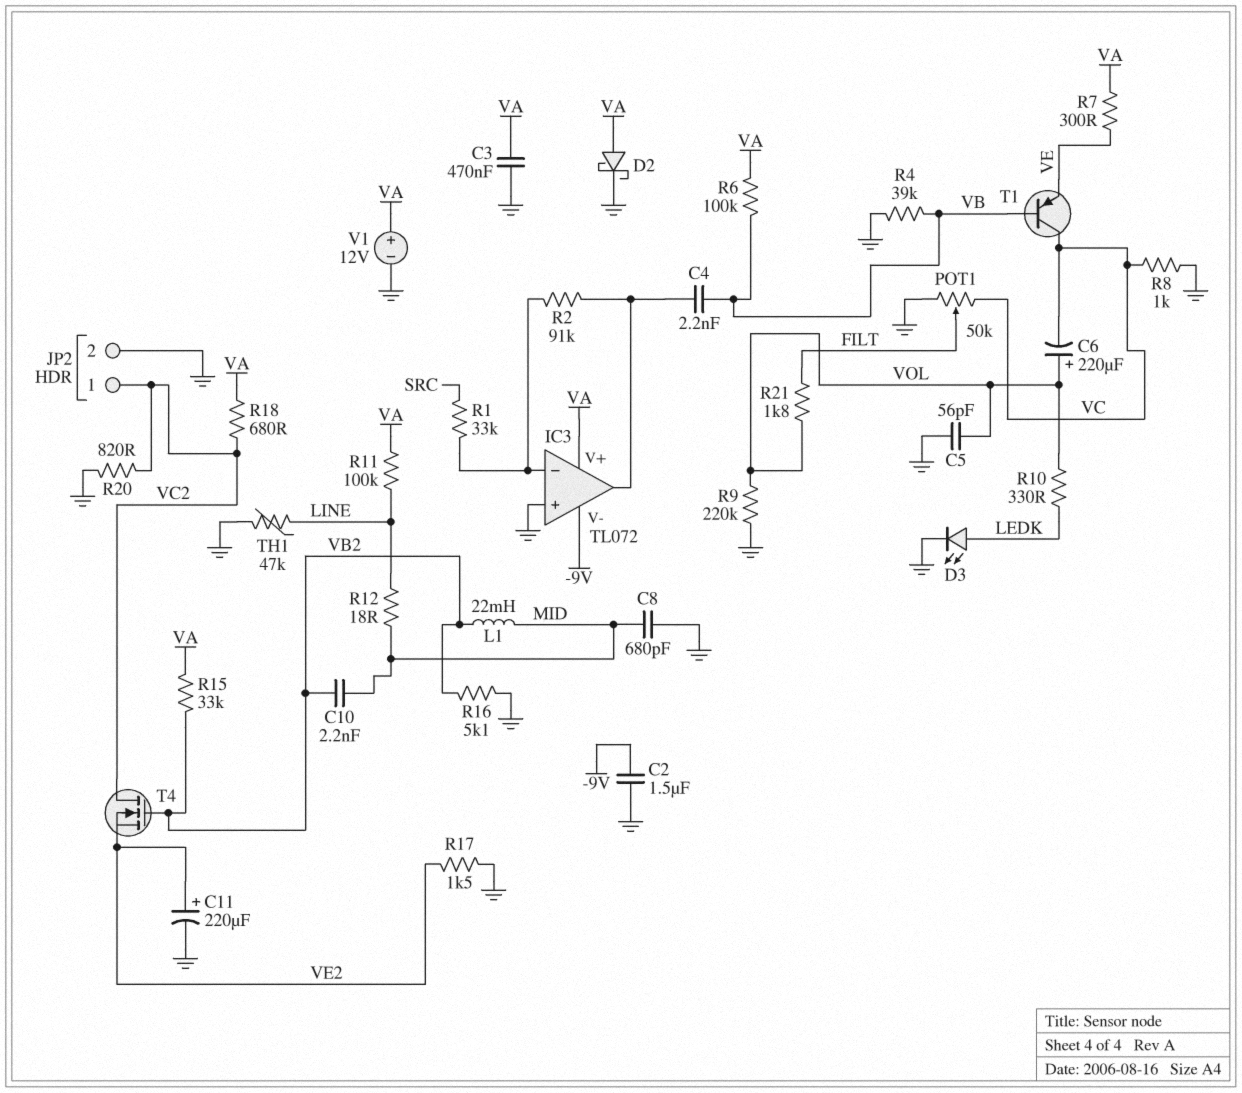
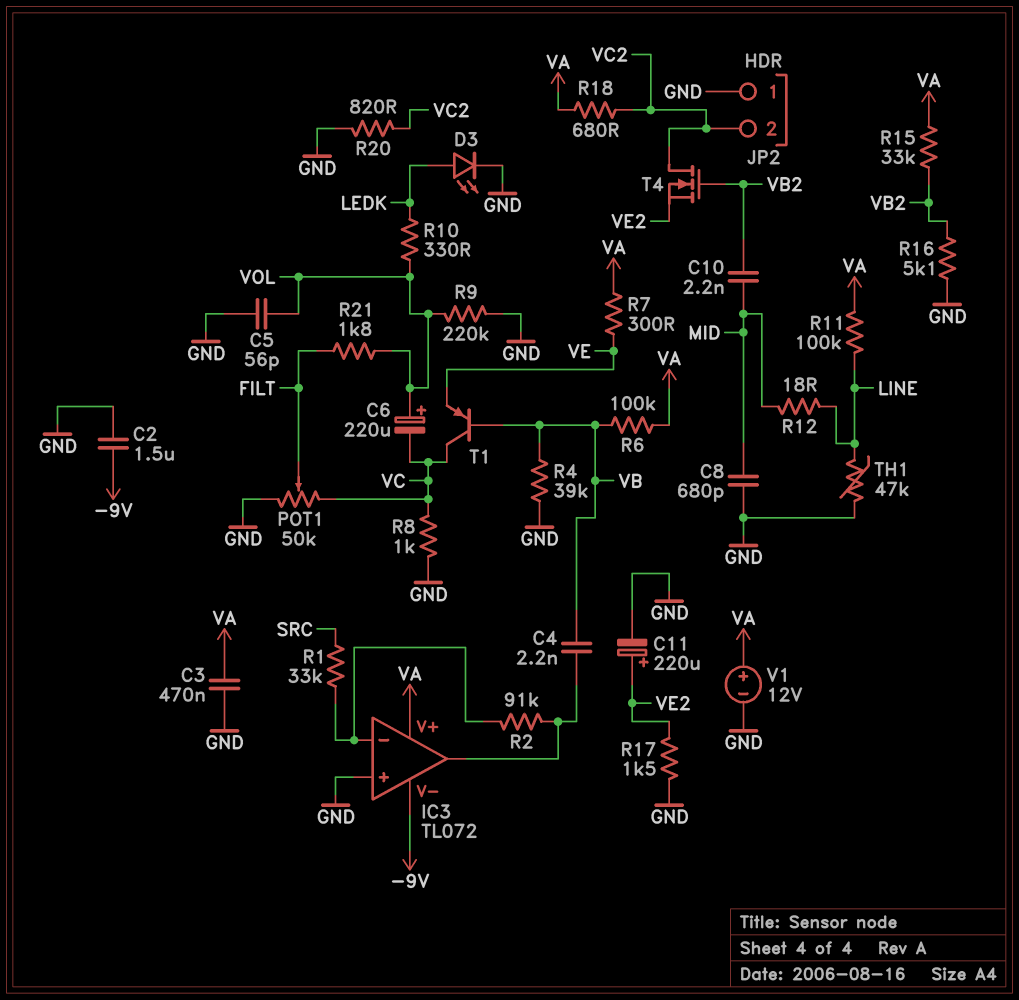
D2: schottky (A VA, K GND) -> none
JP2 pin 1: VC2 -> GND
JP2 pin 2: GND -> VC2
L1: 22mH (MID, VB2) -> none

